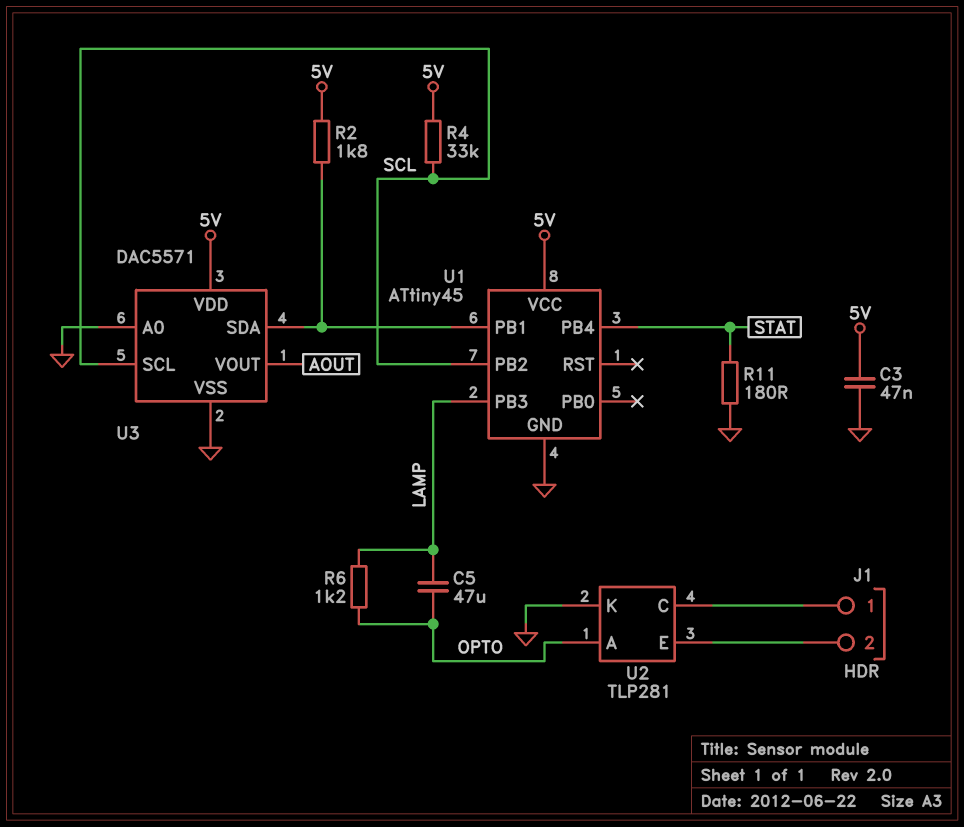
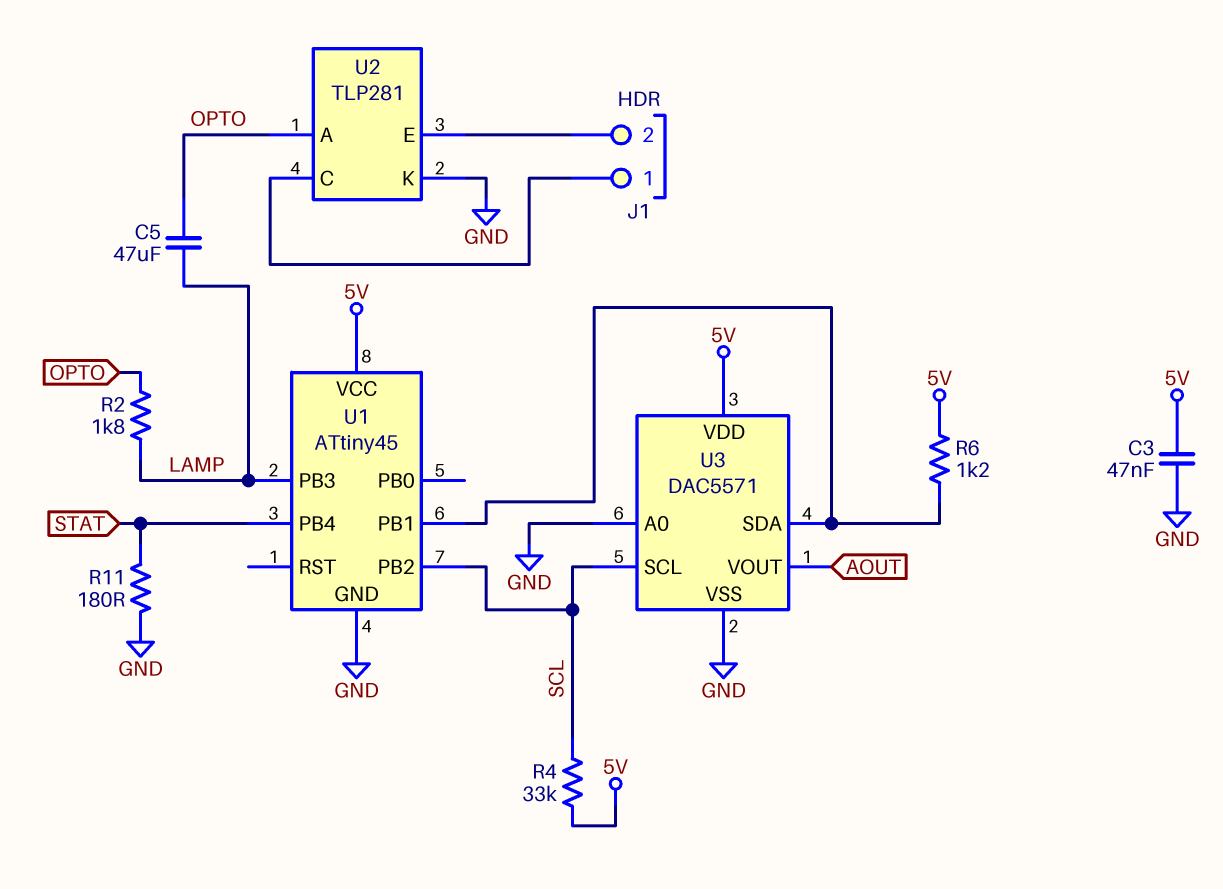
R2: 1.8k (5V, U1/PB1) -> 1.8k (LAMP, OPTO)
R6: 1.2k (LAMP, OPTO) -> 1.2k (5V, U1/PB1)

